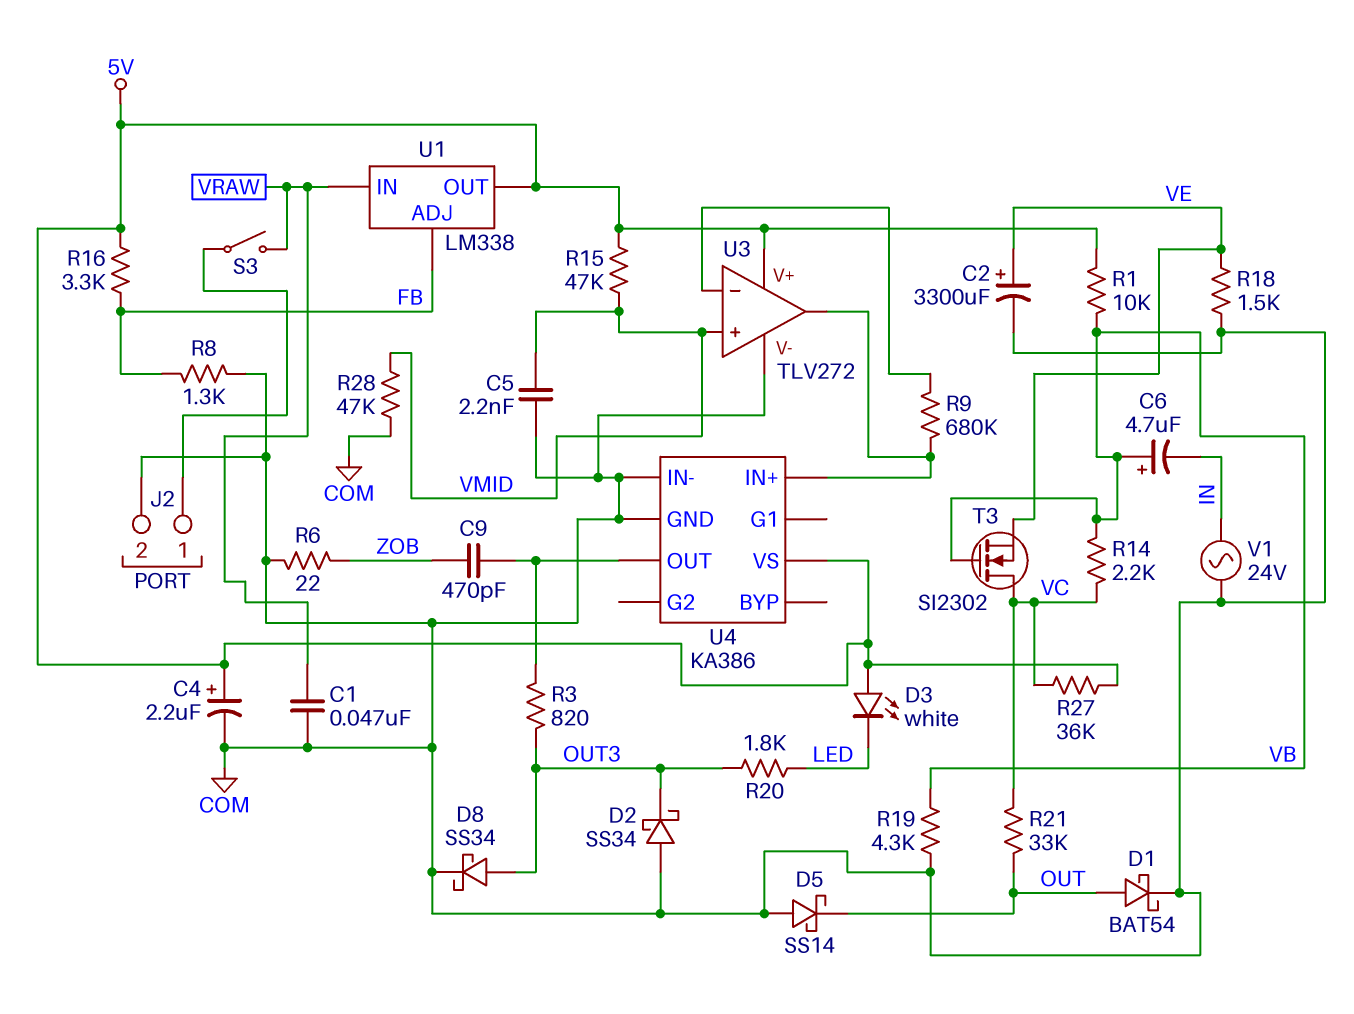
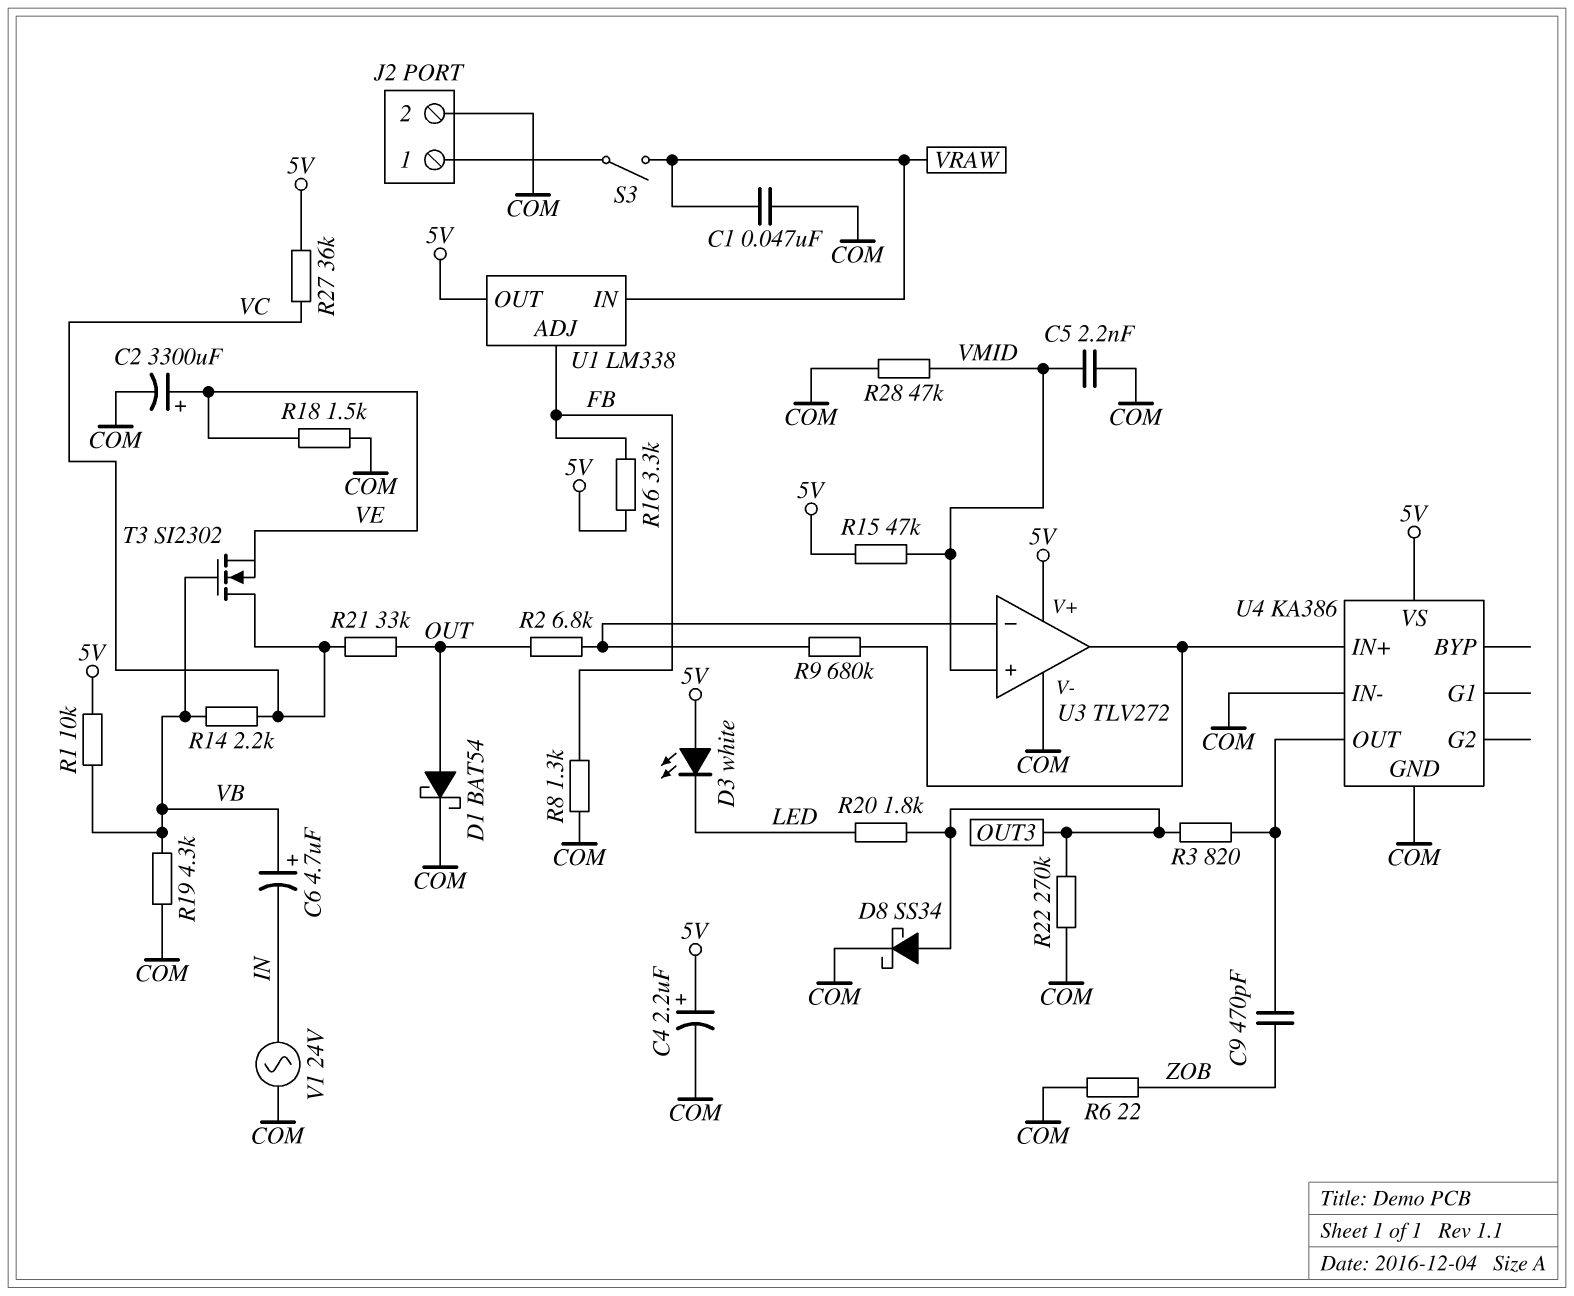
D2: schottky SS34 (A COM, K OUT3) -> none
D5: schottky SS14 (A COM, K OUT) -> none
R2: none -> 6.8k (OUT, U3/in-)
R22: none -> 270k (COM, OUT3)

